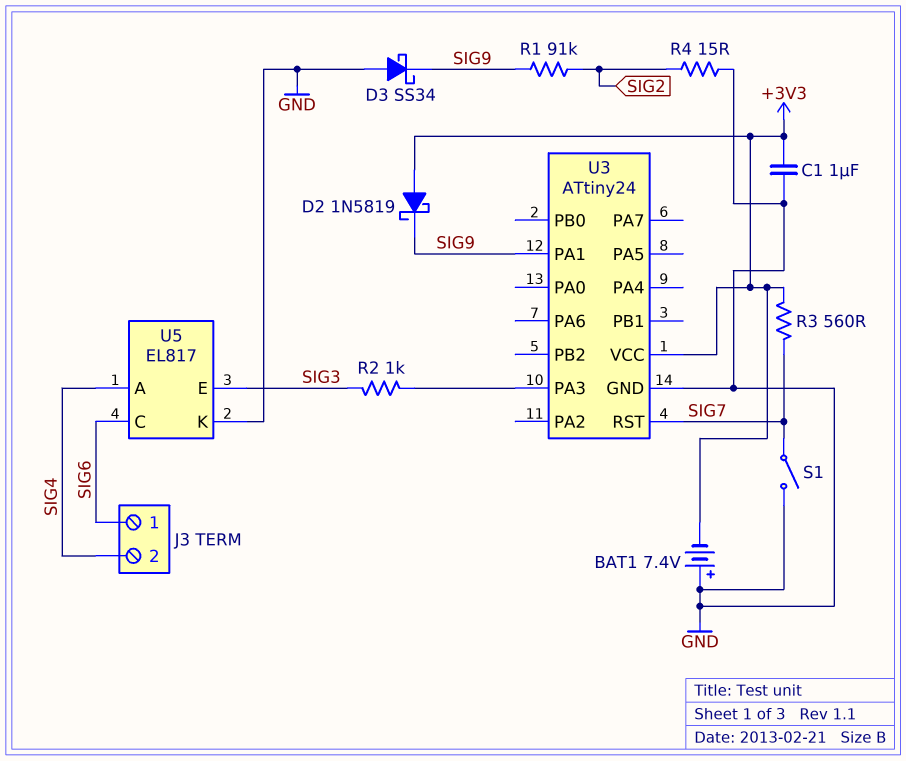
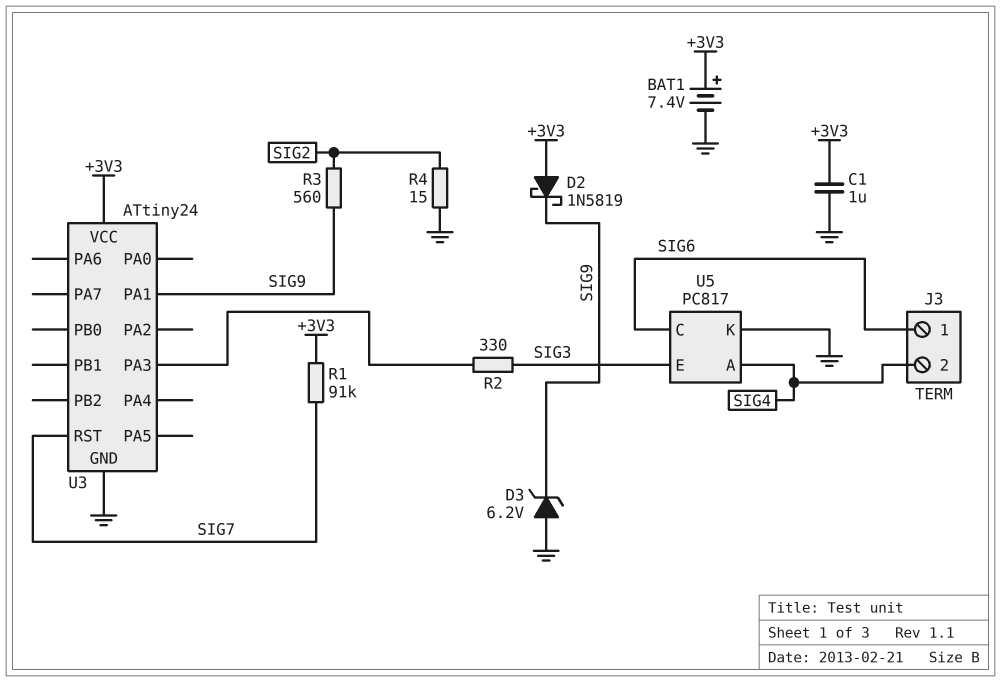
BAT1: 7.4V (plus GND, minus +3V3) -> 7.4V (plus +3V3, minus GND)
D3: schottky SS34 (A GND, K SIG9) -> zener 6.2V (A GND, K SIG9)
R1: 91k (SIG2, SIG9) -> 91k (+3V3, SIG7)
R2: 1k (SIG3, U3/PA3) -> 330 (SIG3, U3/PA3)
R3: 560 (+3V3, SIG7) -> 560 (SIG2, SIG9)
S1: switch (GND, SIG7) -> none
U5: EL817 -> PC817

